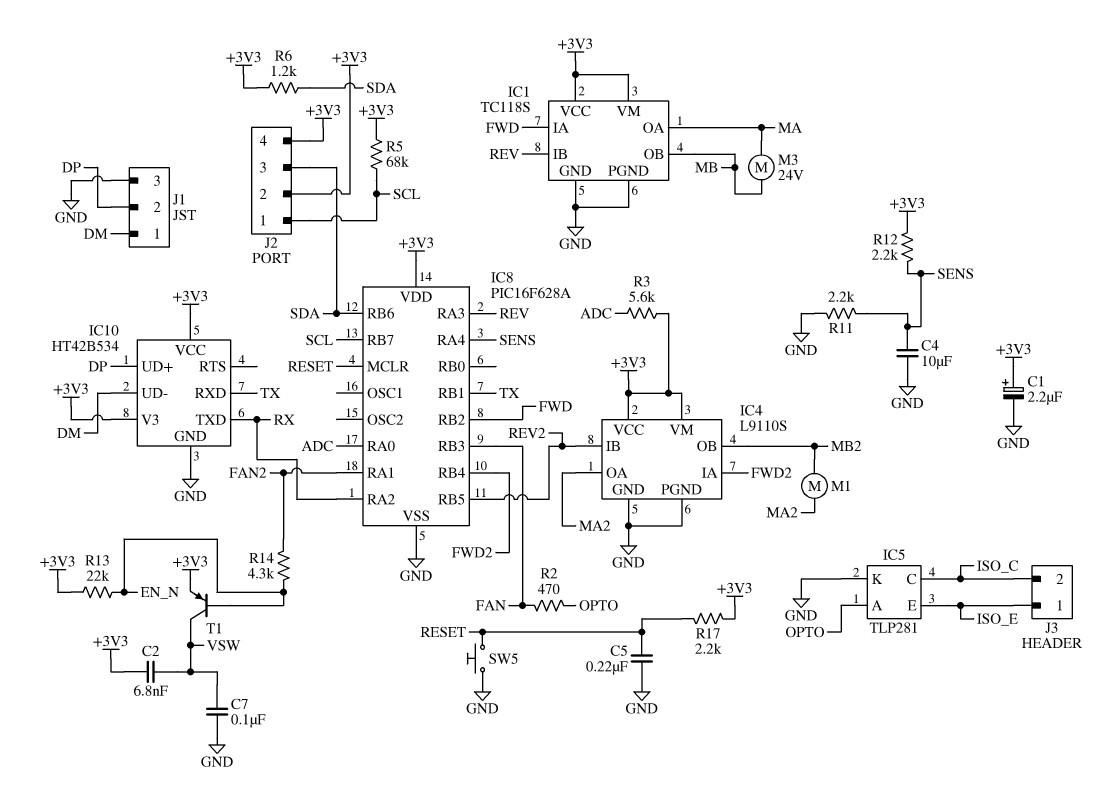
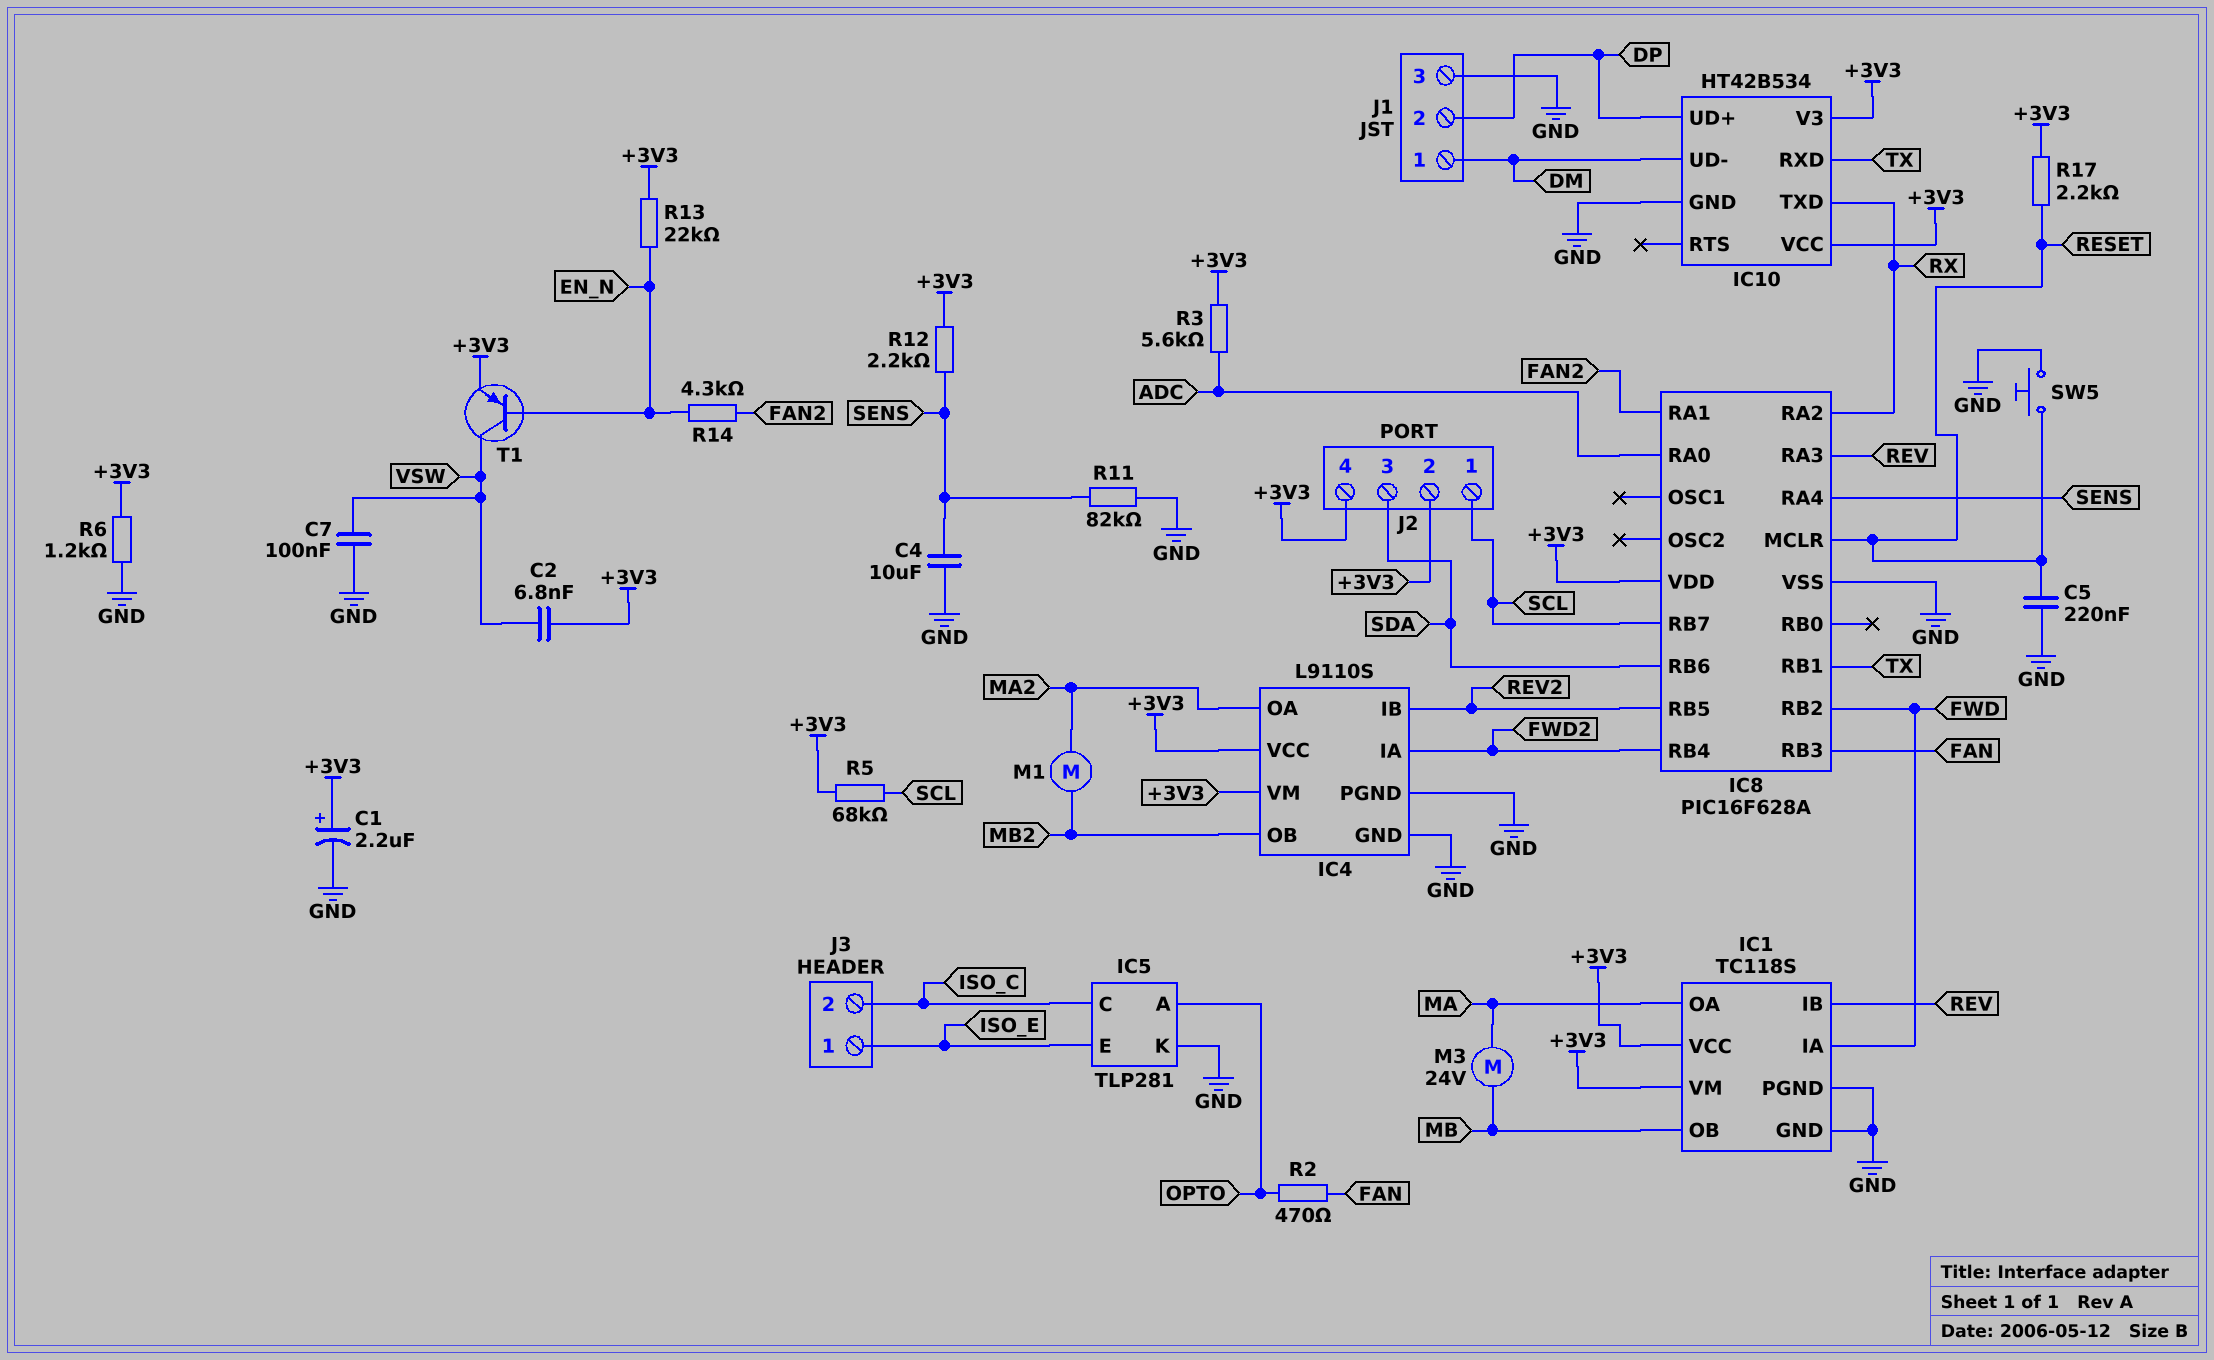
R6: 1.2k (+3V3, SDA) -> 1.2k (+3V3, GND)
R11: 2.2k (GND, SENS) -> 82k (GND, SENS)

